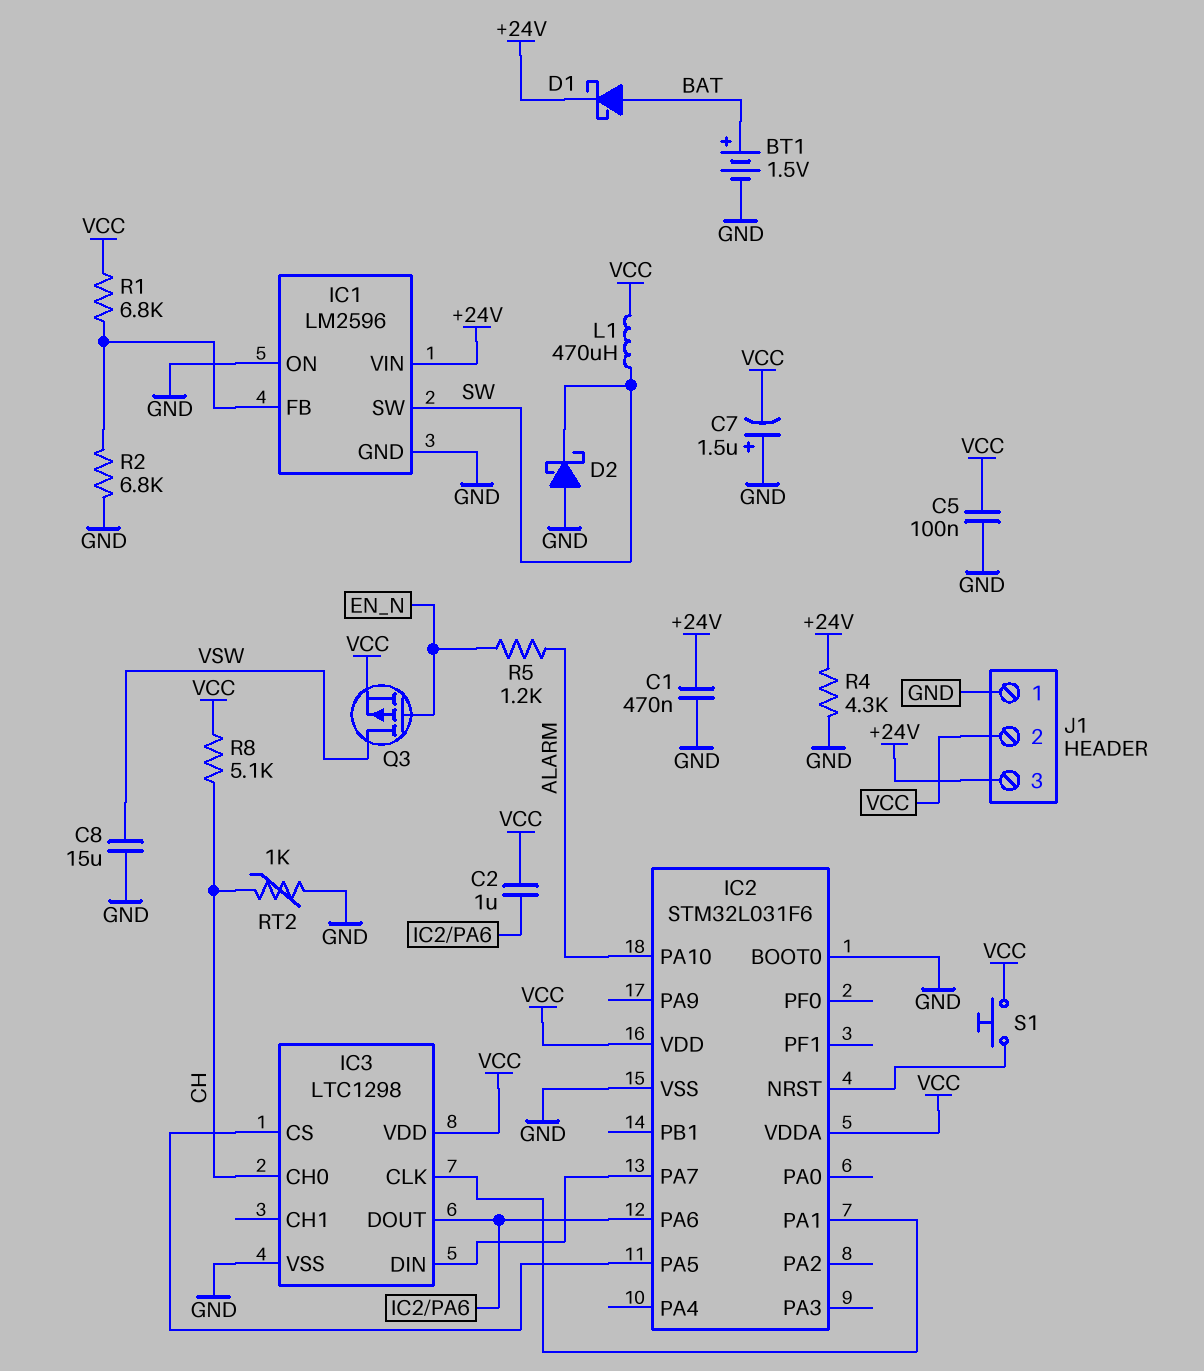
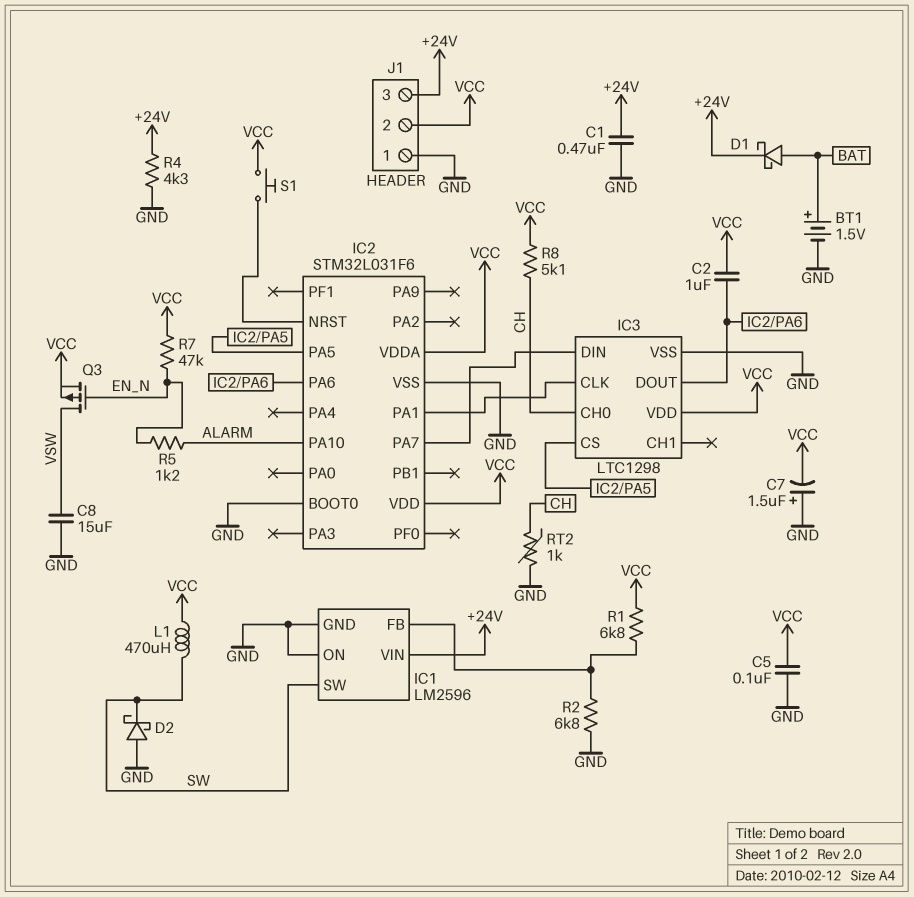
R7: none -> 47k (EN_N, VCC)

